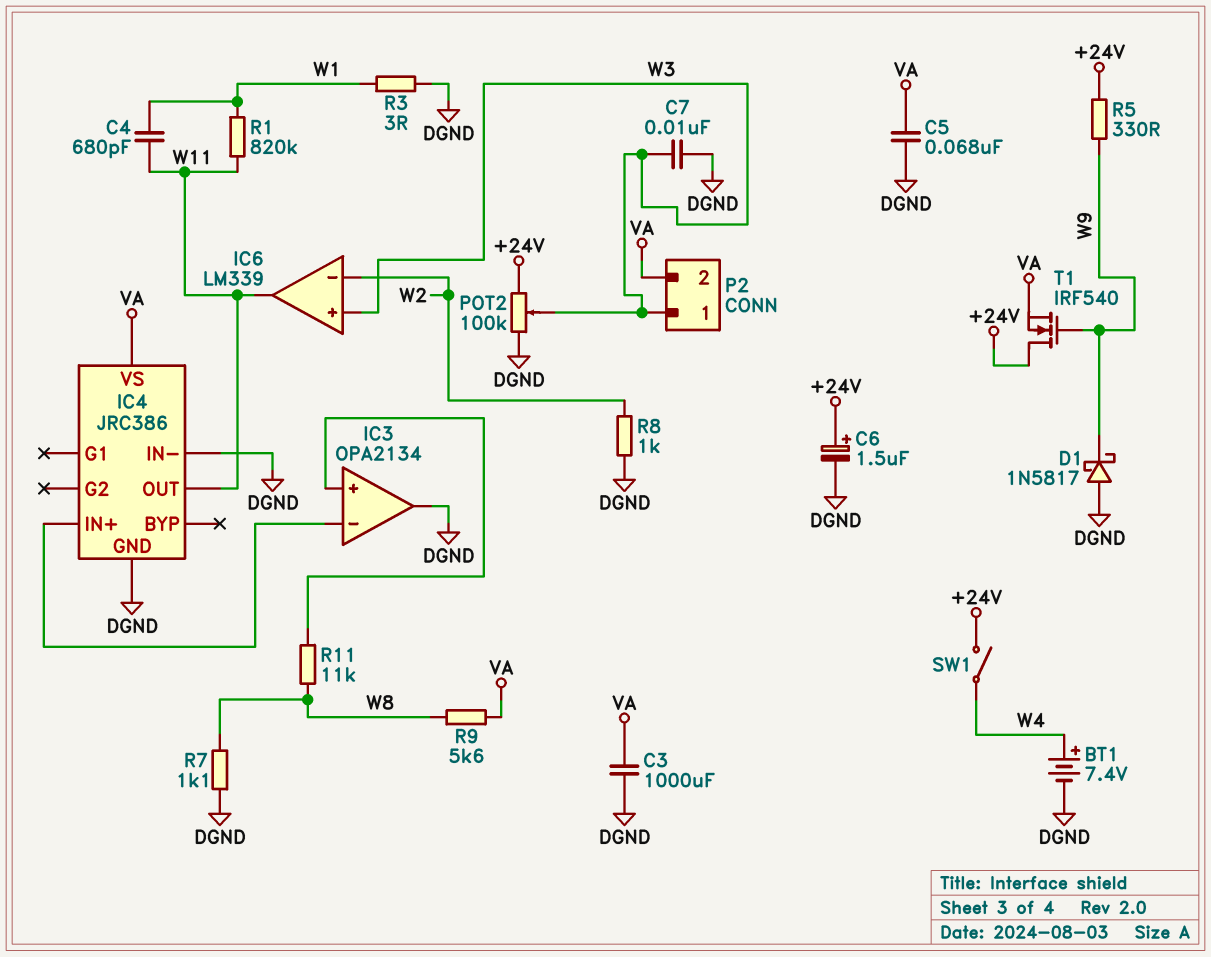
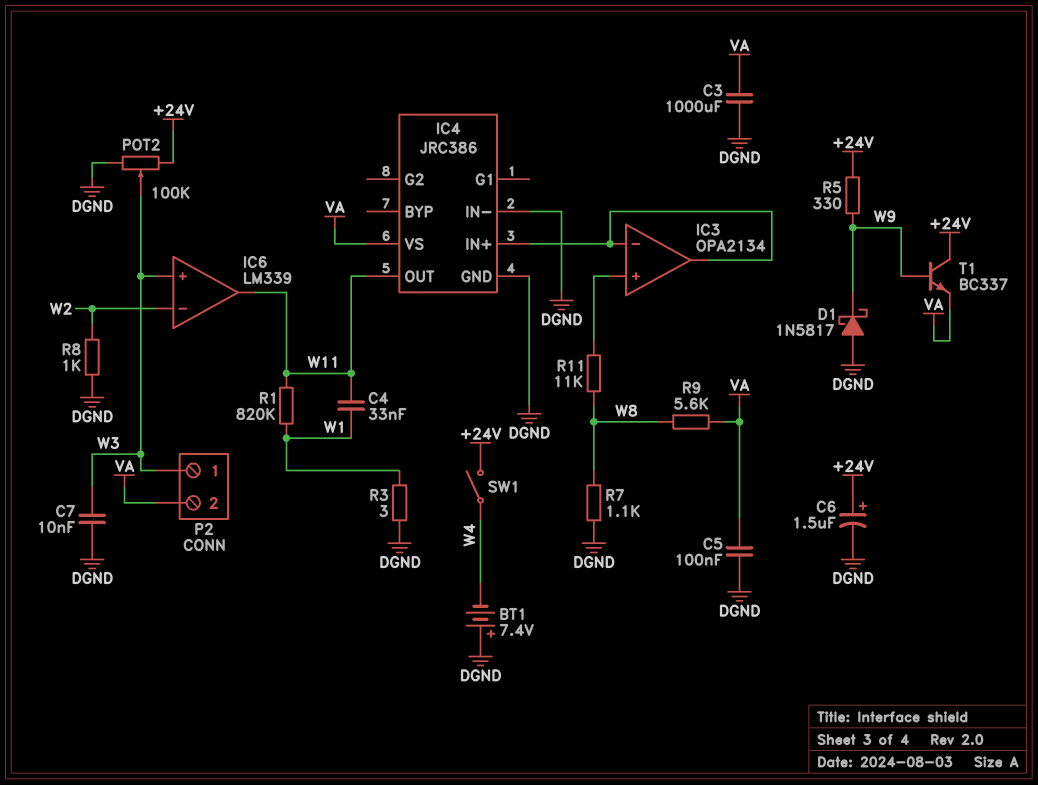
BT1: 7.4V (plus W4, minus DGND) -> 7.4V (plus DGND, minus W4)
C4: 680pF (W1, W11) -> 33nF (W1, W11)
C5: 68nF (DGND, VA) -> 100nF (DGND, VA)
IC3 pin out: DGND -> IC3/in-
T1: NMOS IRF540 (G W9, D +24V, S VA) -> NPN BC337 (B W9, C +24V, E VA)

